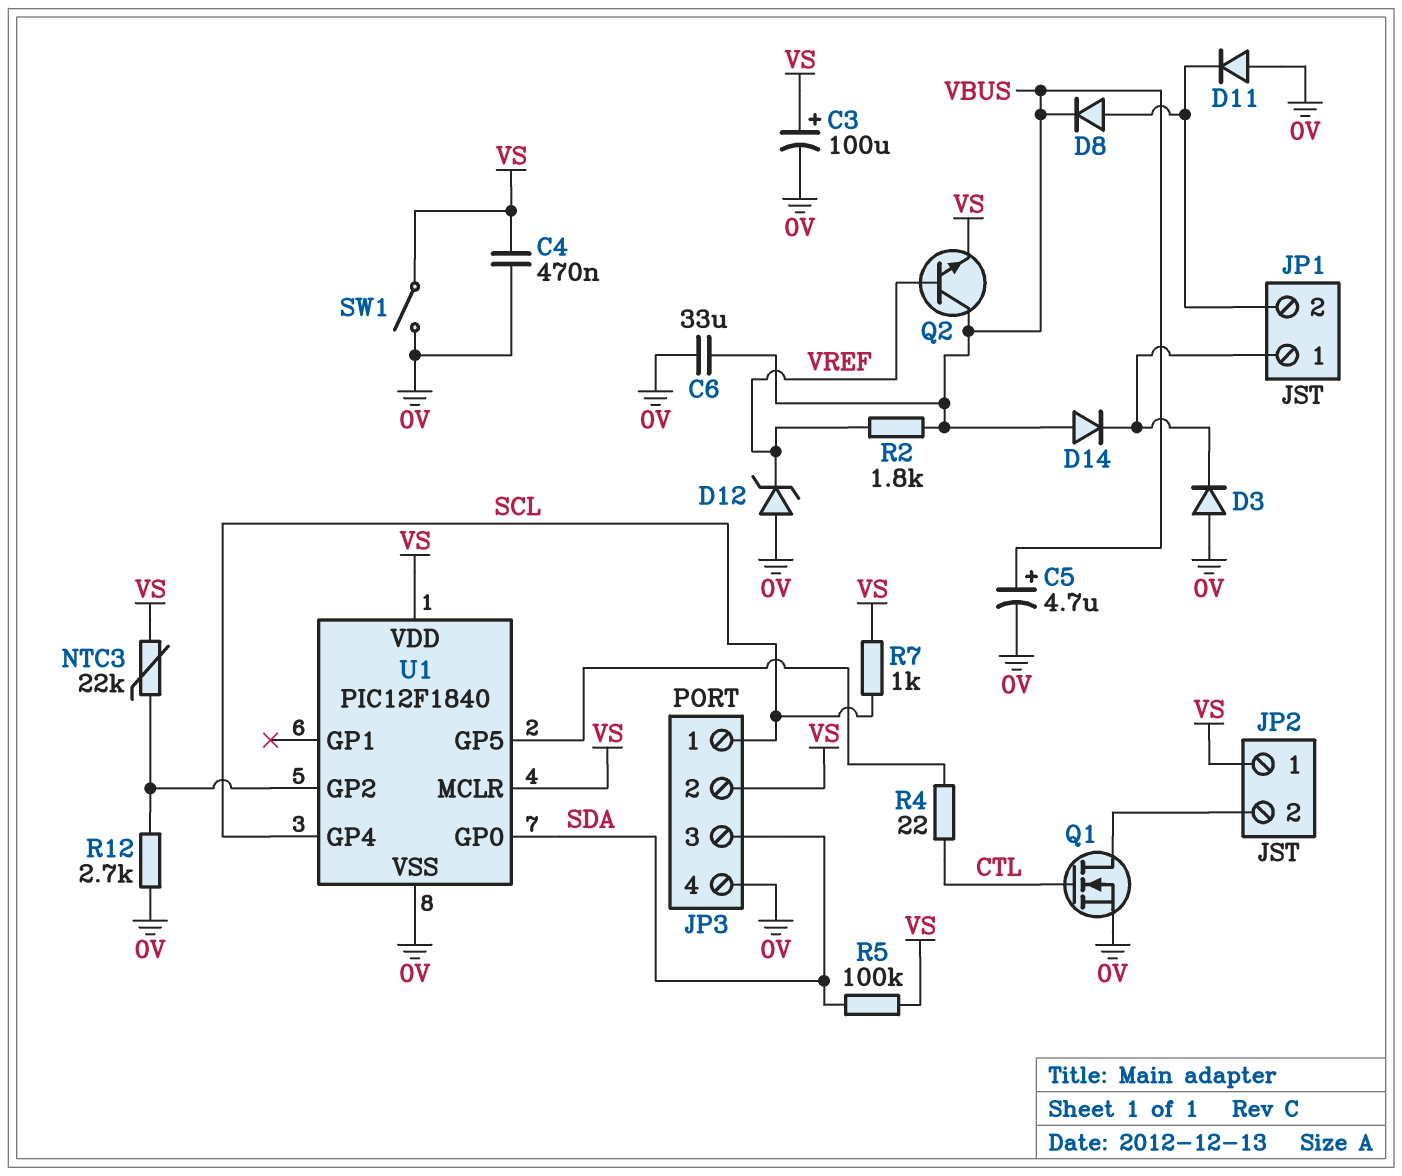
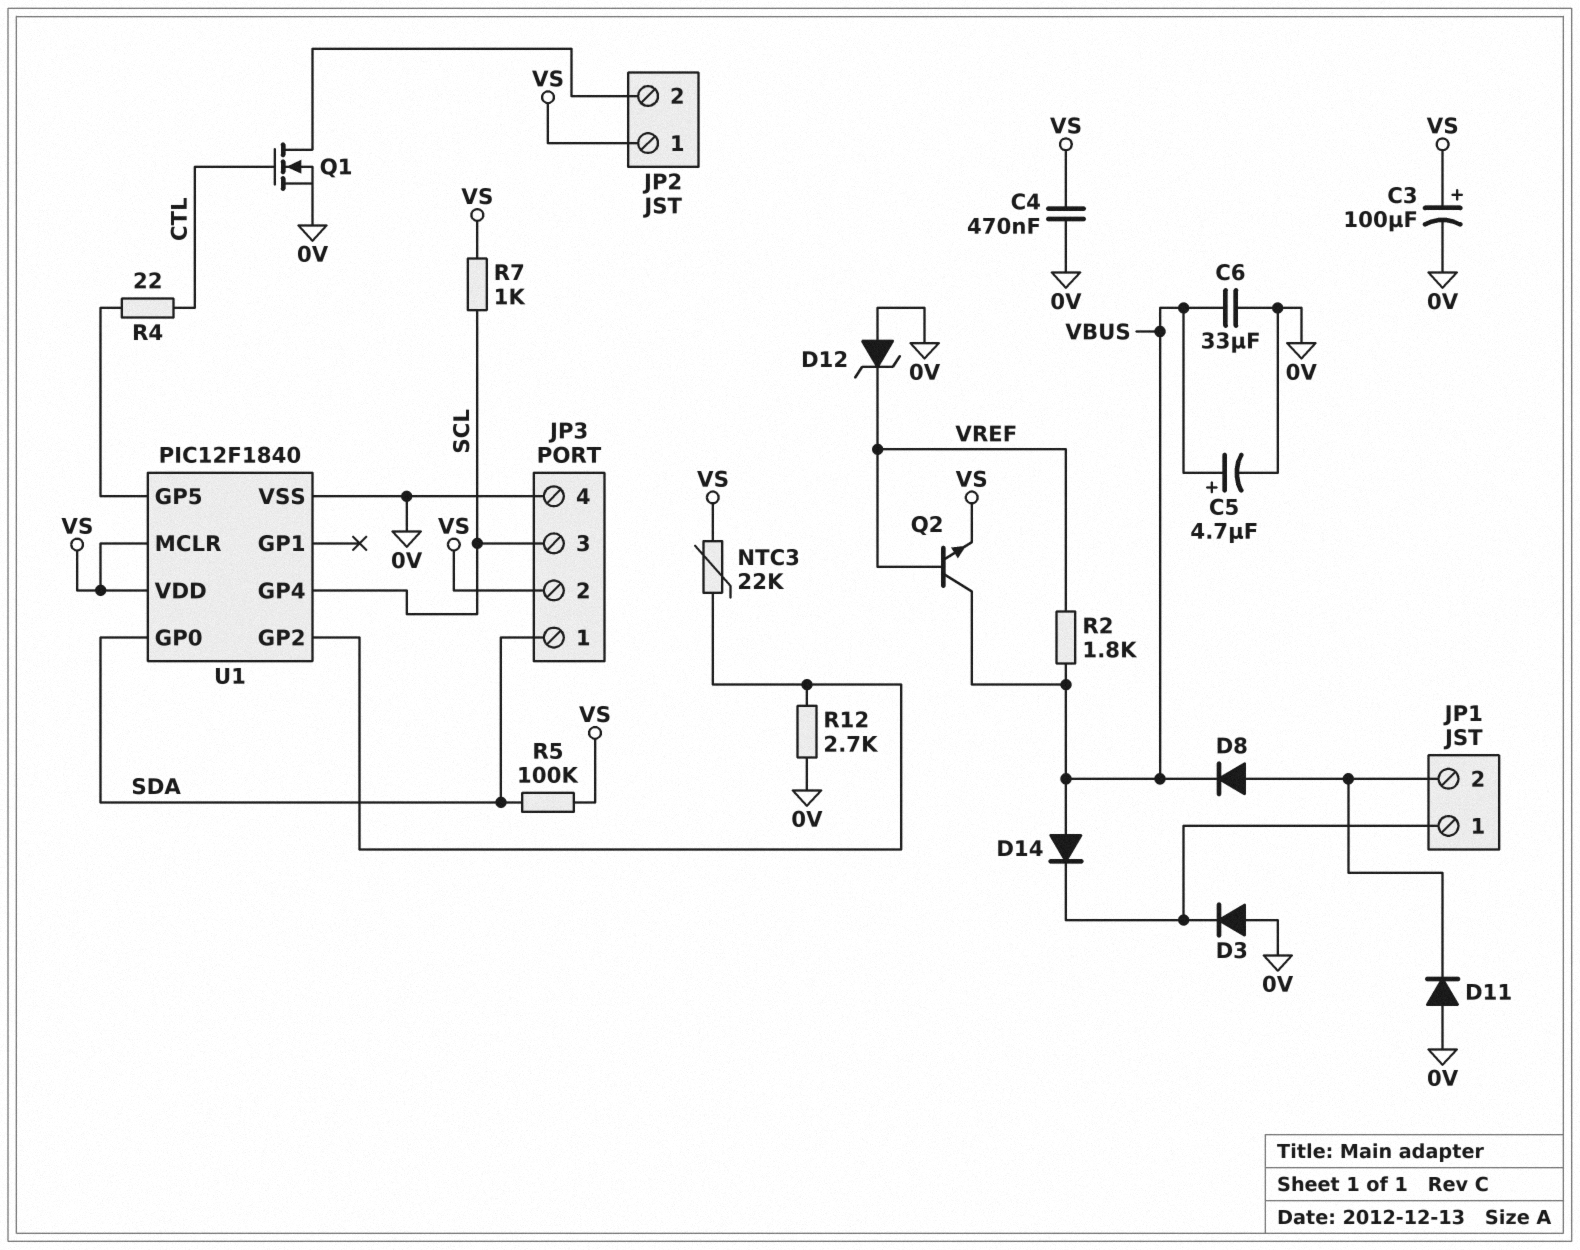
JP3 pin 1: SCL -> SDA
JP3 pin 3: SDA -> SCL
SW1: switch (0V, VS) -> none

